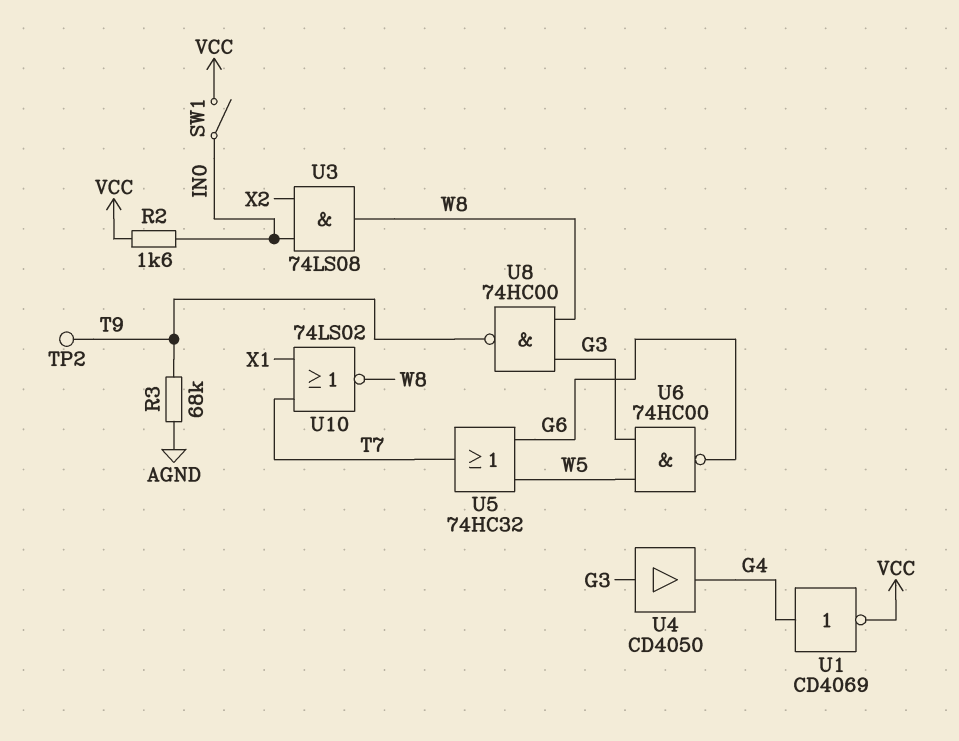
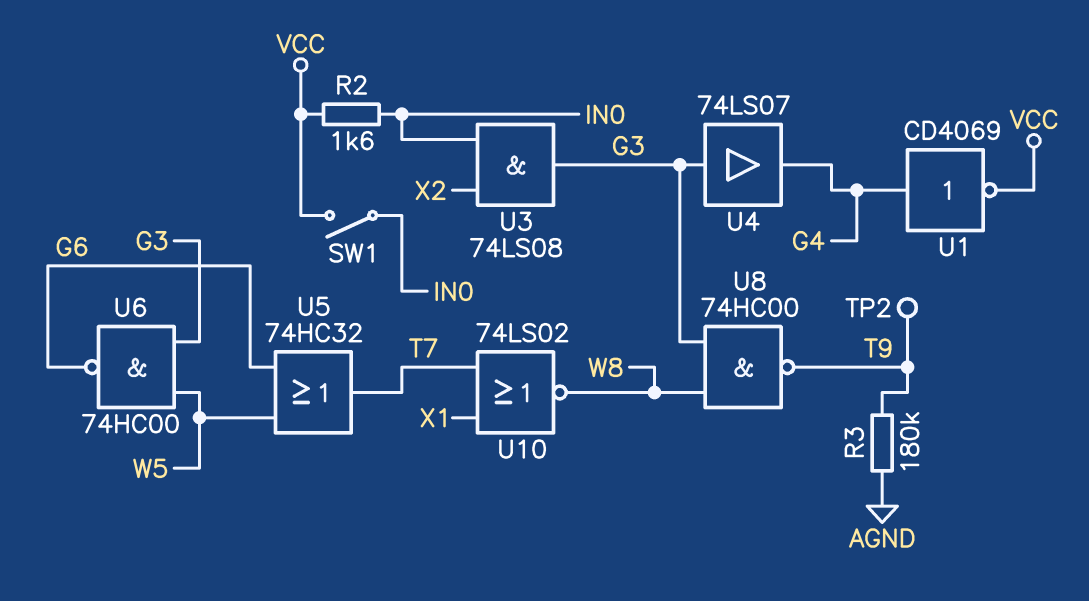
R3: 68k (AGND, T9) -> 180k (AGND, T9)
U3: AND 74LS08 (in IN0, in X2, out W8) -> AND 74LS08 (in IN0, in X2, out G3)
U4: buffer CD4050 (in G3, out G4) -> buffer 74LS07 (in G3, out G4)

